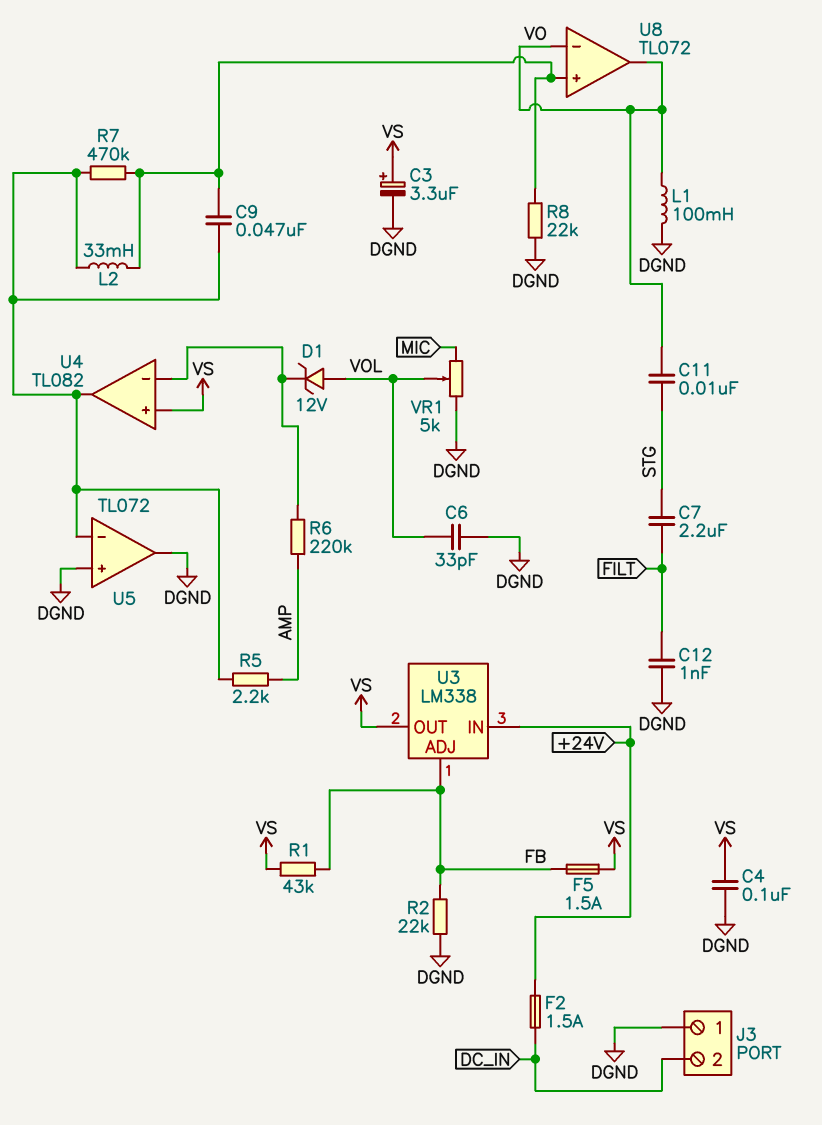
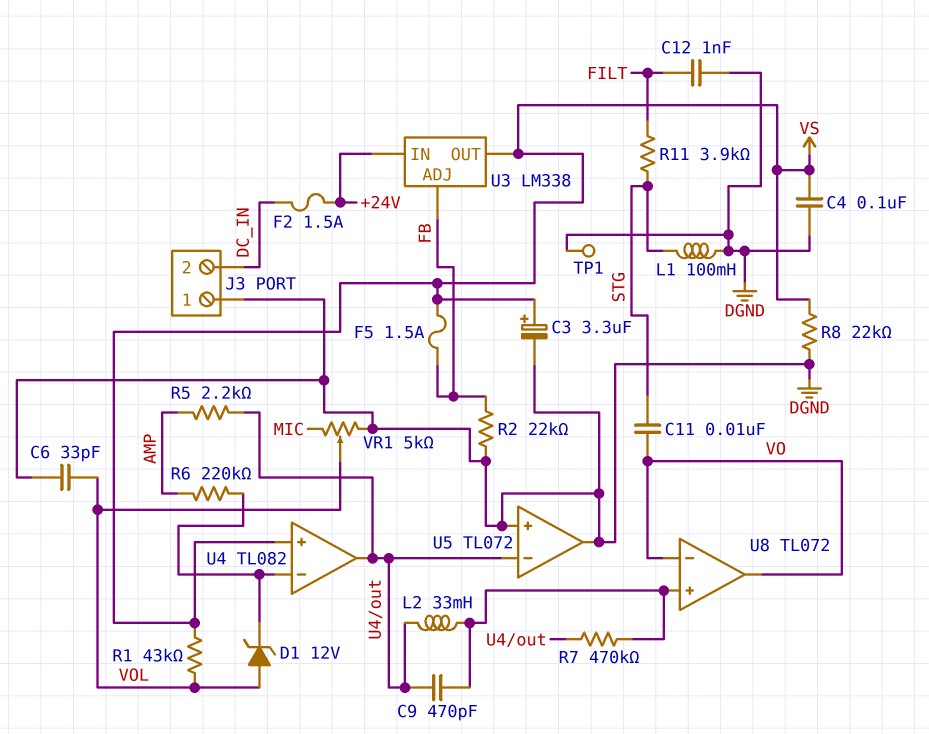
C7: 2.2uF (FILT, STG) -> none
C9: 47nF (U4/out, U8/in+) -> 470pF (U4/out, U8/in+)
L1: 100mH (DGND, VO) -> 100mH (DGND, STG)
R1: 43k (FB, VS) -> 43k (VOL, VS)
R8: 22k (DGND, U8/in+) -> 22k (DGND, VS)
R11: none -> 3.9k (FILT, STG)
TP1: none -> test point (DGND)

